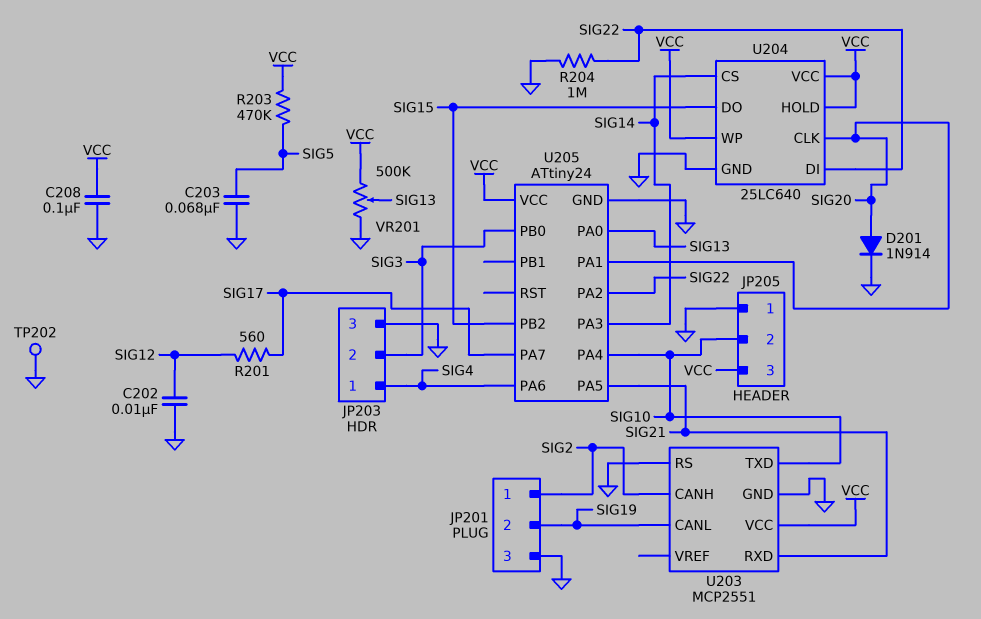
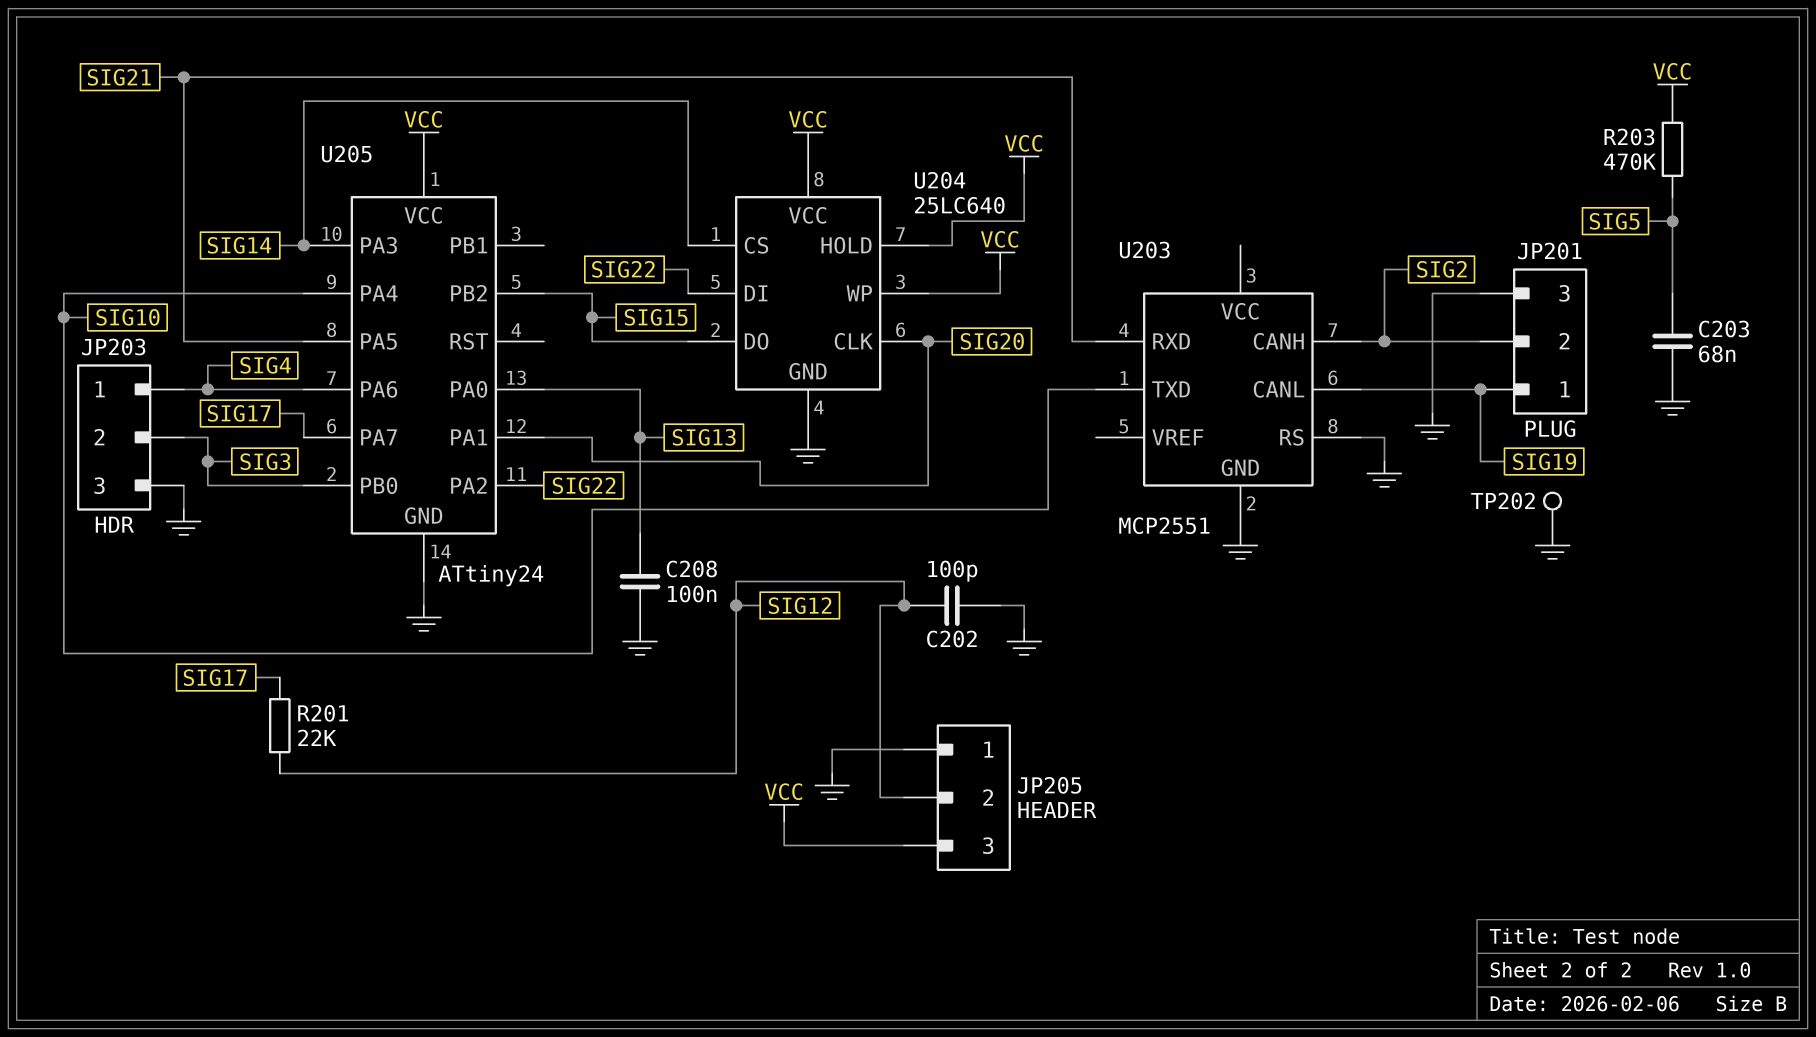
C202: 10nF (GND, SIG12) -> 100pF (GND, SIG12)
C208: 100nF (GND, VCC) -> 100nF (GND, SIG13)
D201: diode 1N914 (A SIG20, K GND) -> none
JP201 pin 1: SIG2 -> SIG19
JP201 pin 2: SIG19 -> SIG2
JP205 pin 2: SIG10 -> SIG12
R201: 560 (SIG12, SIG17) -> 22k (SIG12, SIG17)
R204: 1M (GND, SIG22) -> none
U203 pin VCC: VCC -> none
VR201: 500k (GND, VCC, wiper SIG13) -> none

